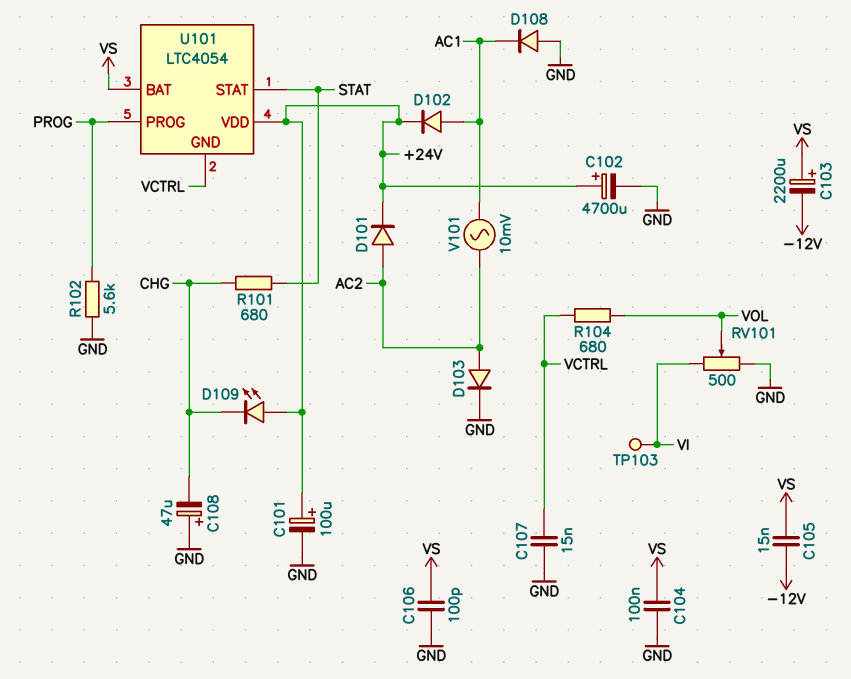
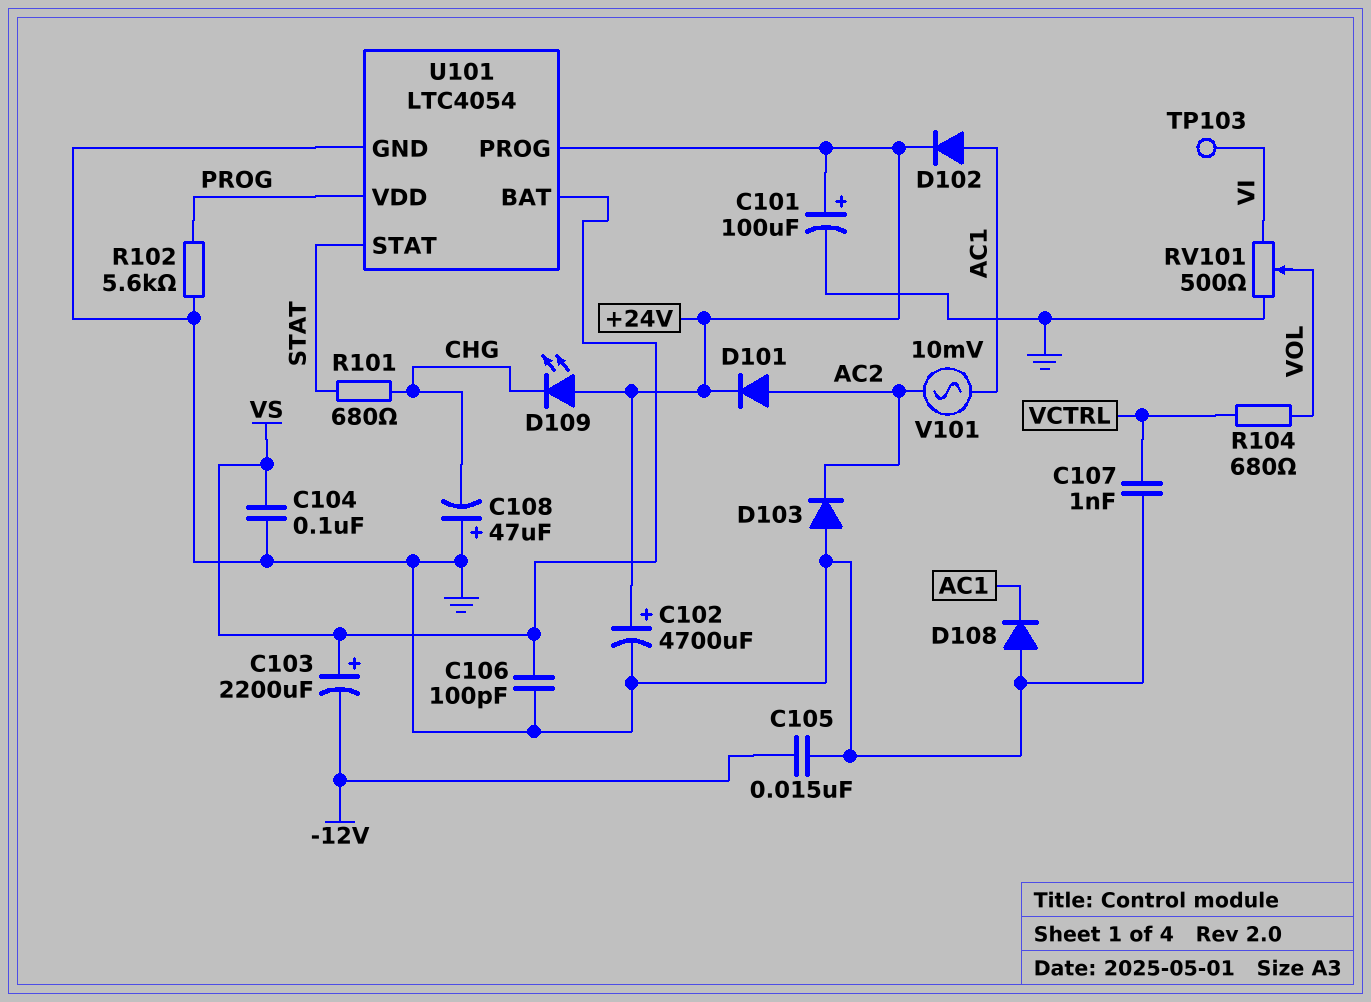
C105: 15nF (-12V, VS) -> 15nF (-12V, GND)
C107: 15nF (GND, VCTRL) -> 1nF (GND, VCTRL)
D103: diode (A AC2, K GND) -> diode (A GND, K AC2)
U101 pin GND: VCTRL -> GND
U101 pin PROG: PROG -> +24V
U101 pin VDD: +24V -> PROG

